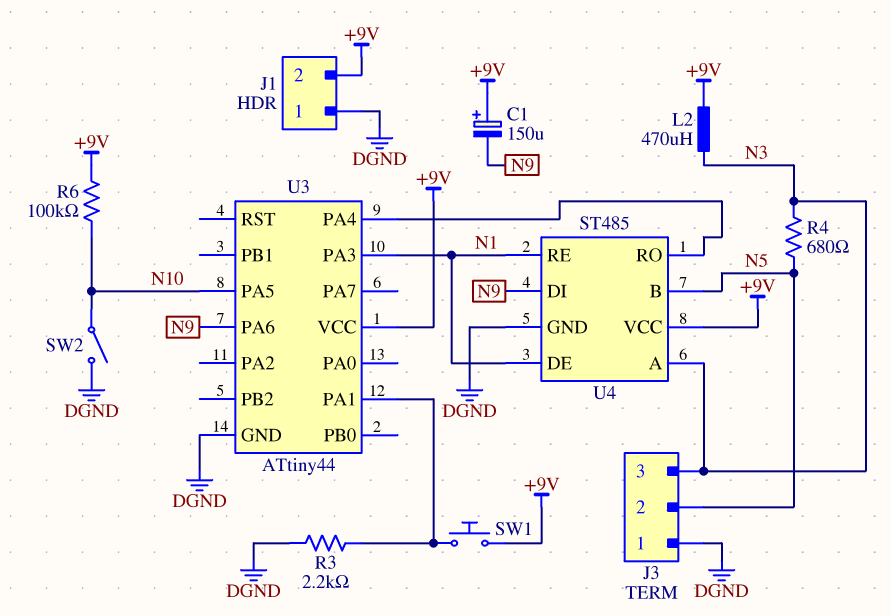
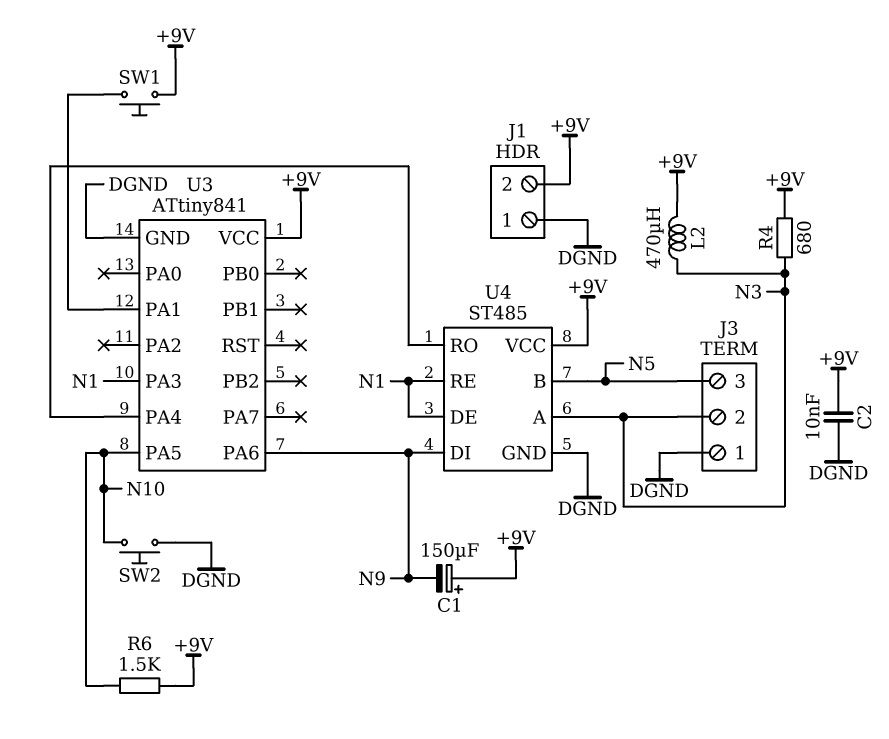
C2: none -> 10nF (+9V, DGND)
J3 pin 2: N5 -> N3
J3 pin 3: N3 -> N5
R3: 2.2k (DGND, U3/PA1) -> none
R4: 680 (N3, N5) -> 680 (+9V, N3)
R6: 100k (+9V, N10) -> 1.5k (+9V, N10)
SW2: switch (DGND, N10) -> button (DGND, N10)
U3: ATtiny44 -> ATtiny841

